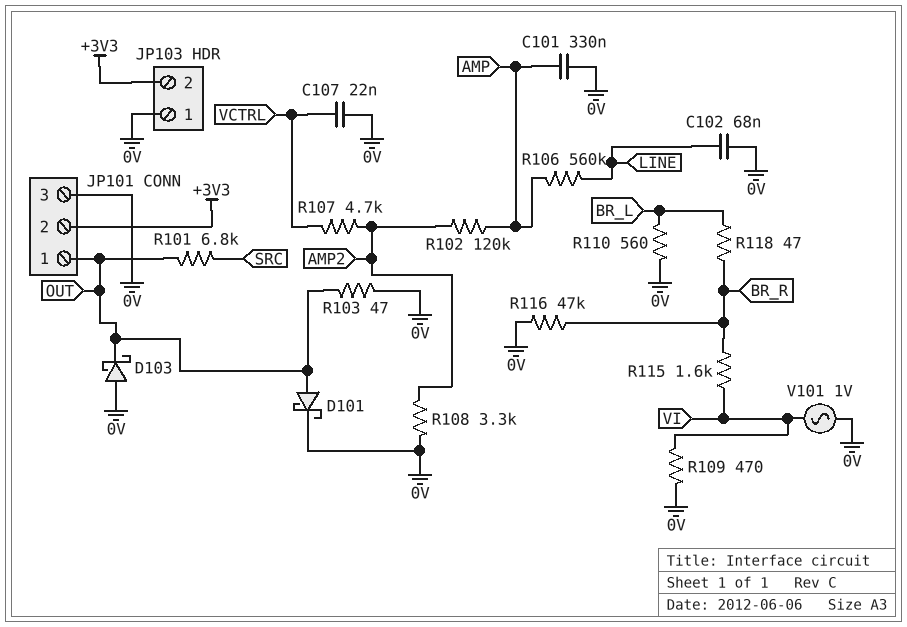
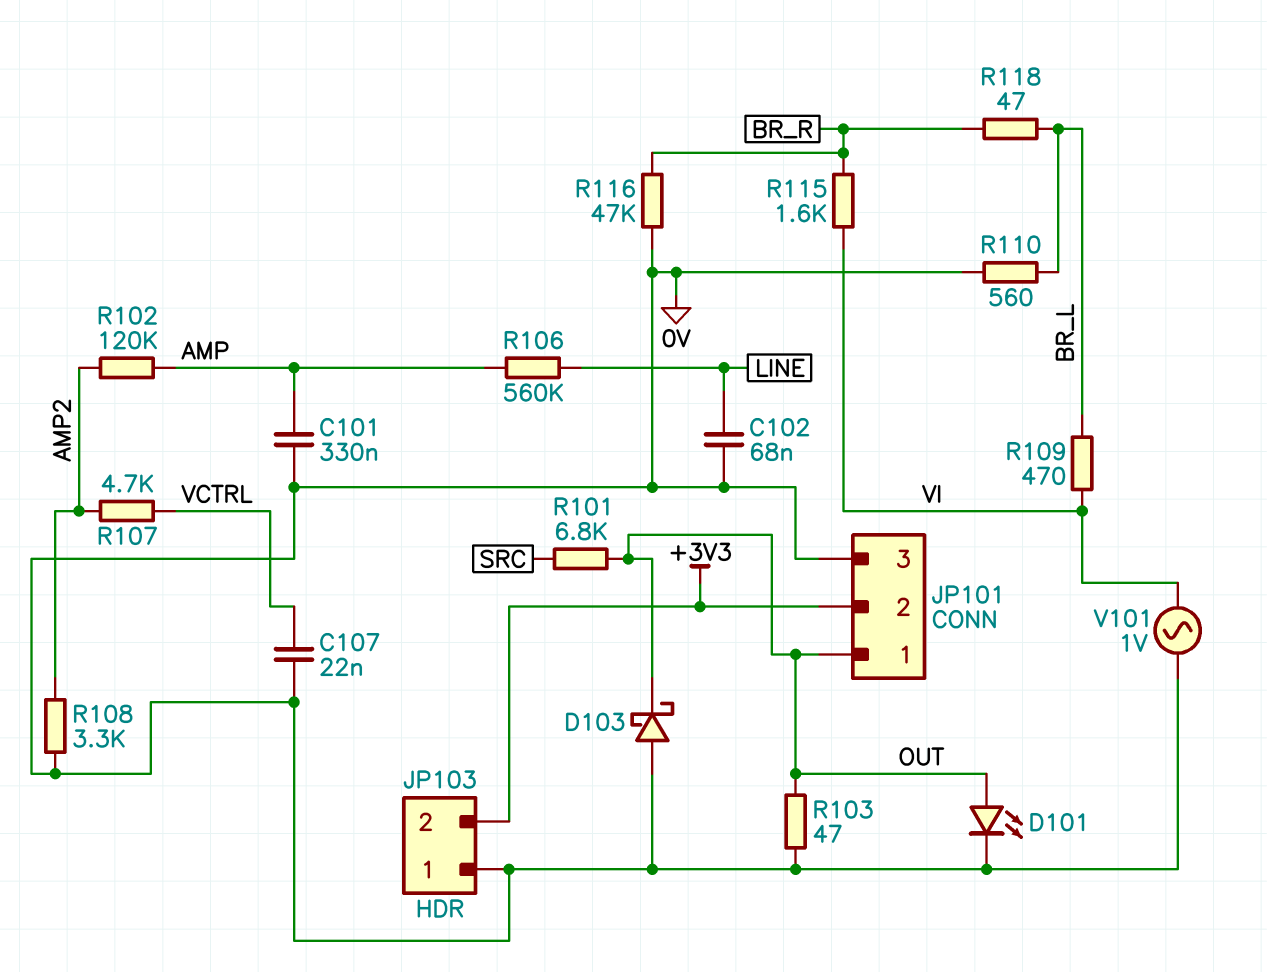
D101: schottky (A OUT, K 0V) -> LED (A OUT, K 0V)
R109: 470 (0V, VI) -> 470 (BR_L, VI)

